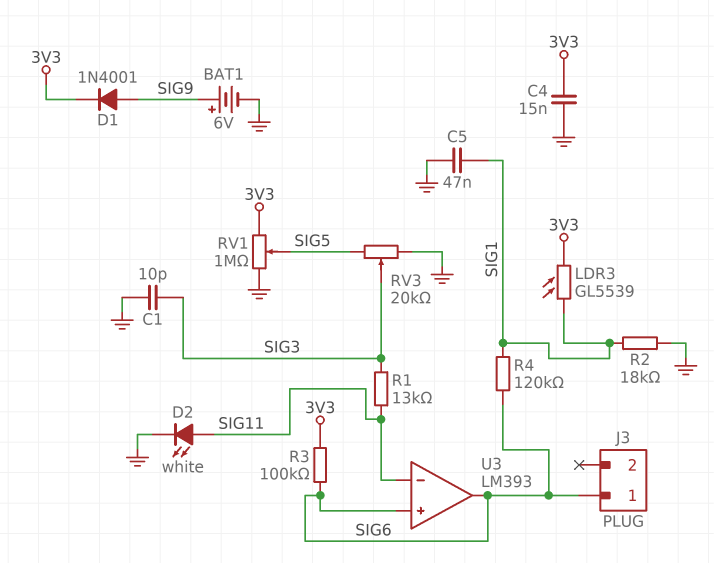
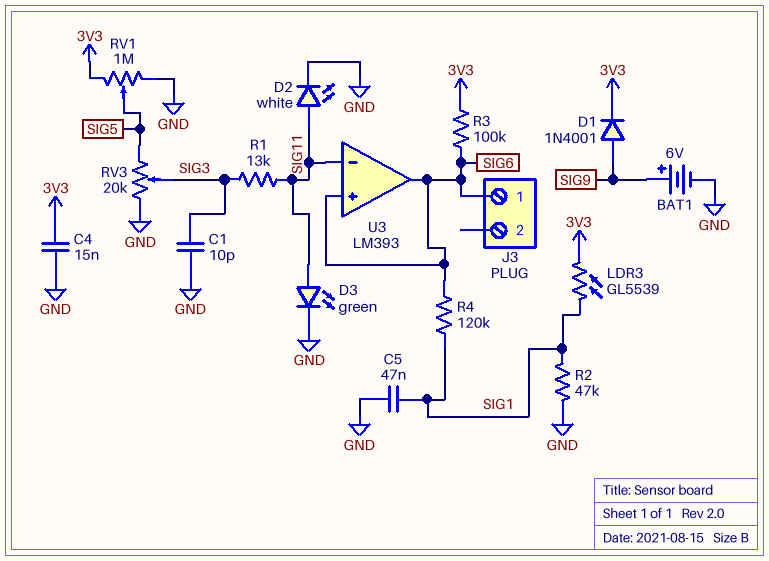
D3: none -> LED green (A SIG11, K GND)
R2: 18k (GND, SIG1) -> 47k (GND, SIG1)

